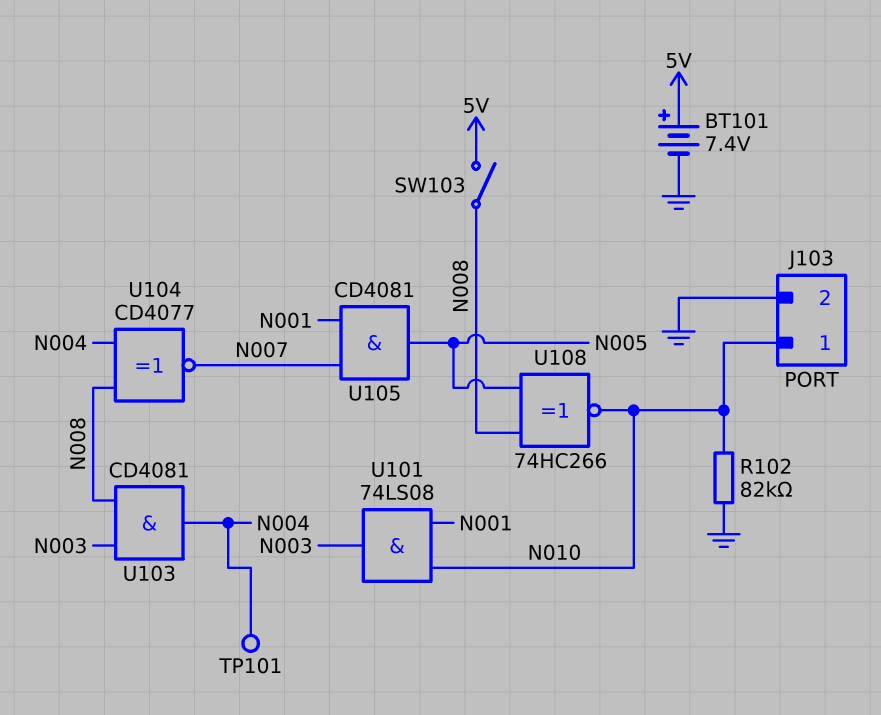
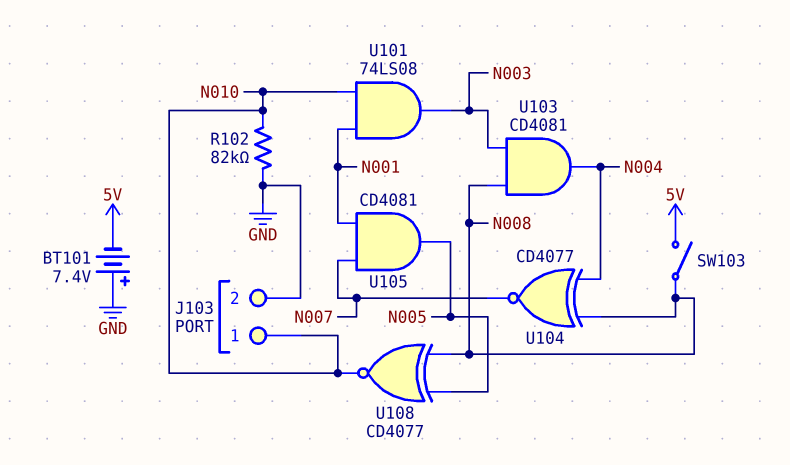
BT101: 7.4V (plus 5V, minus GND) -> 7.4V (plus GND, minus 5V)
TP101: test point (N004) -> none
U108: XNOR 74HC266 (in N005, in N008, out N010) -> XNOR CD4077 (in N005, in N008, out N010)

